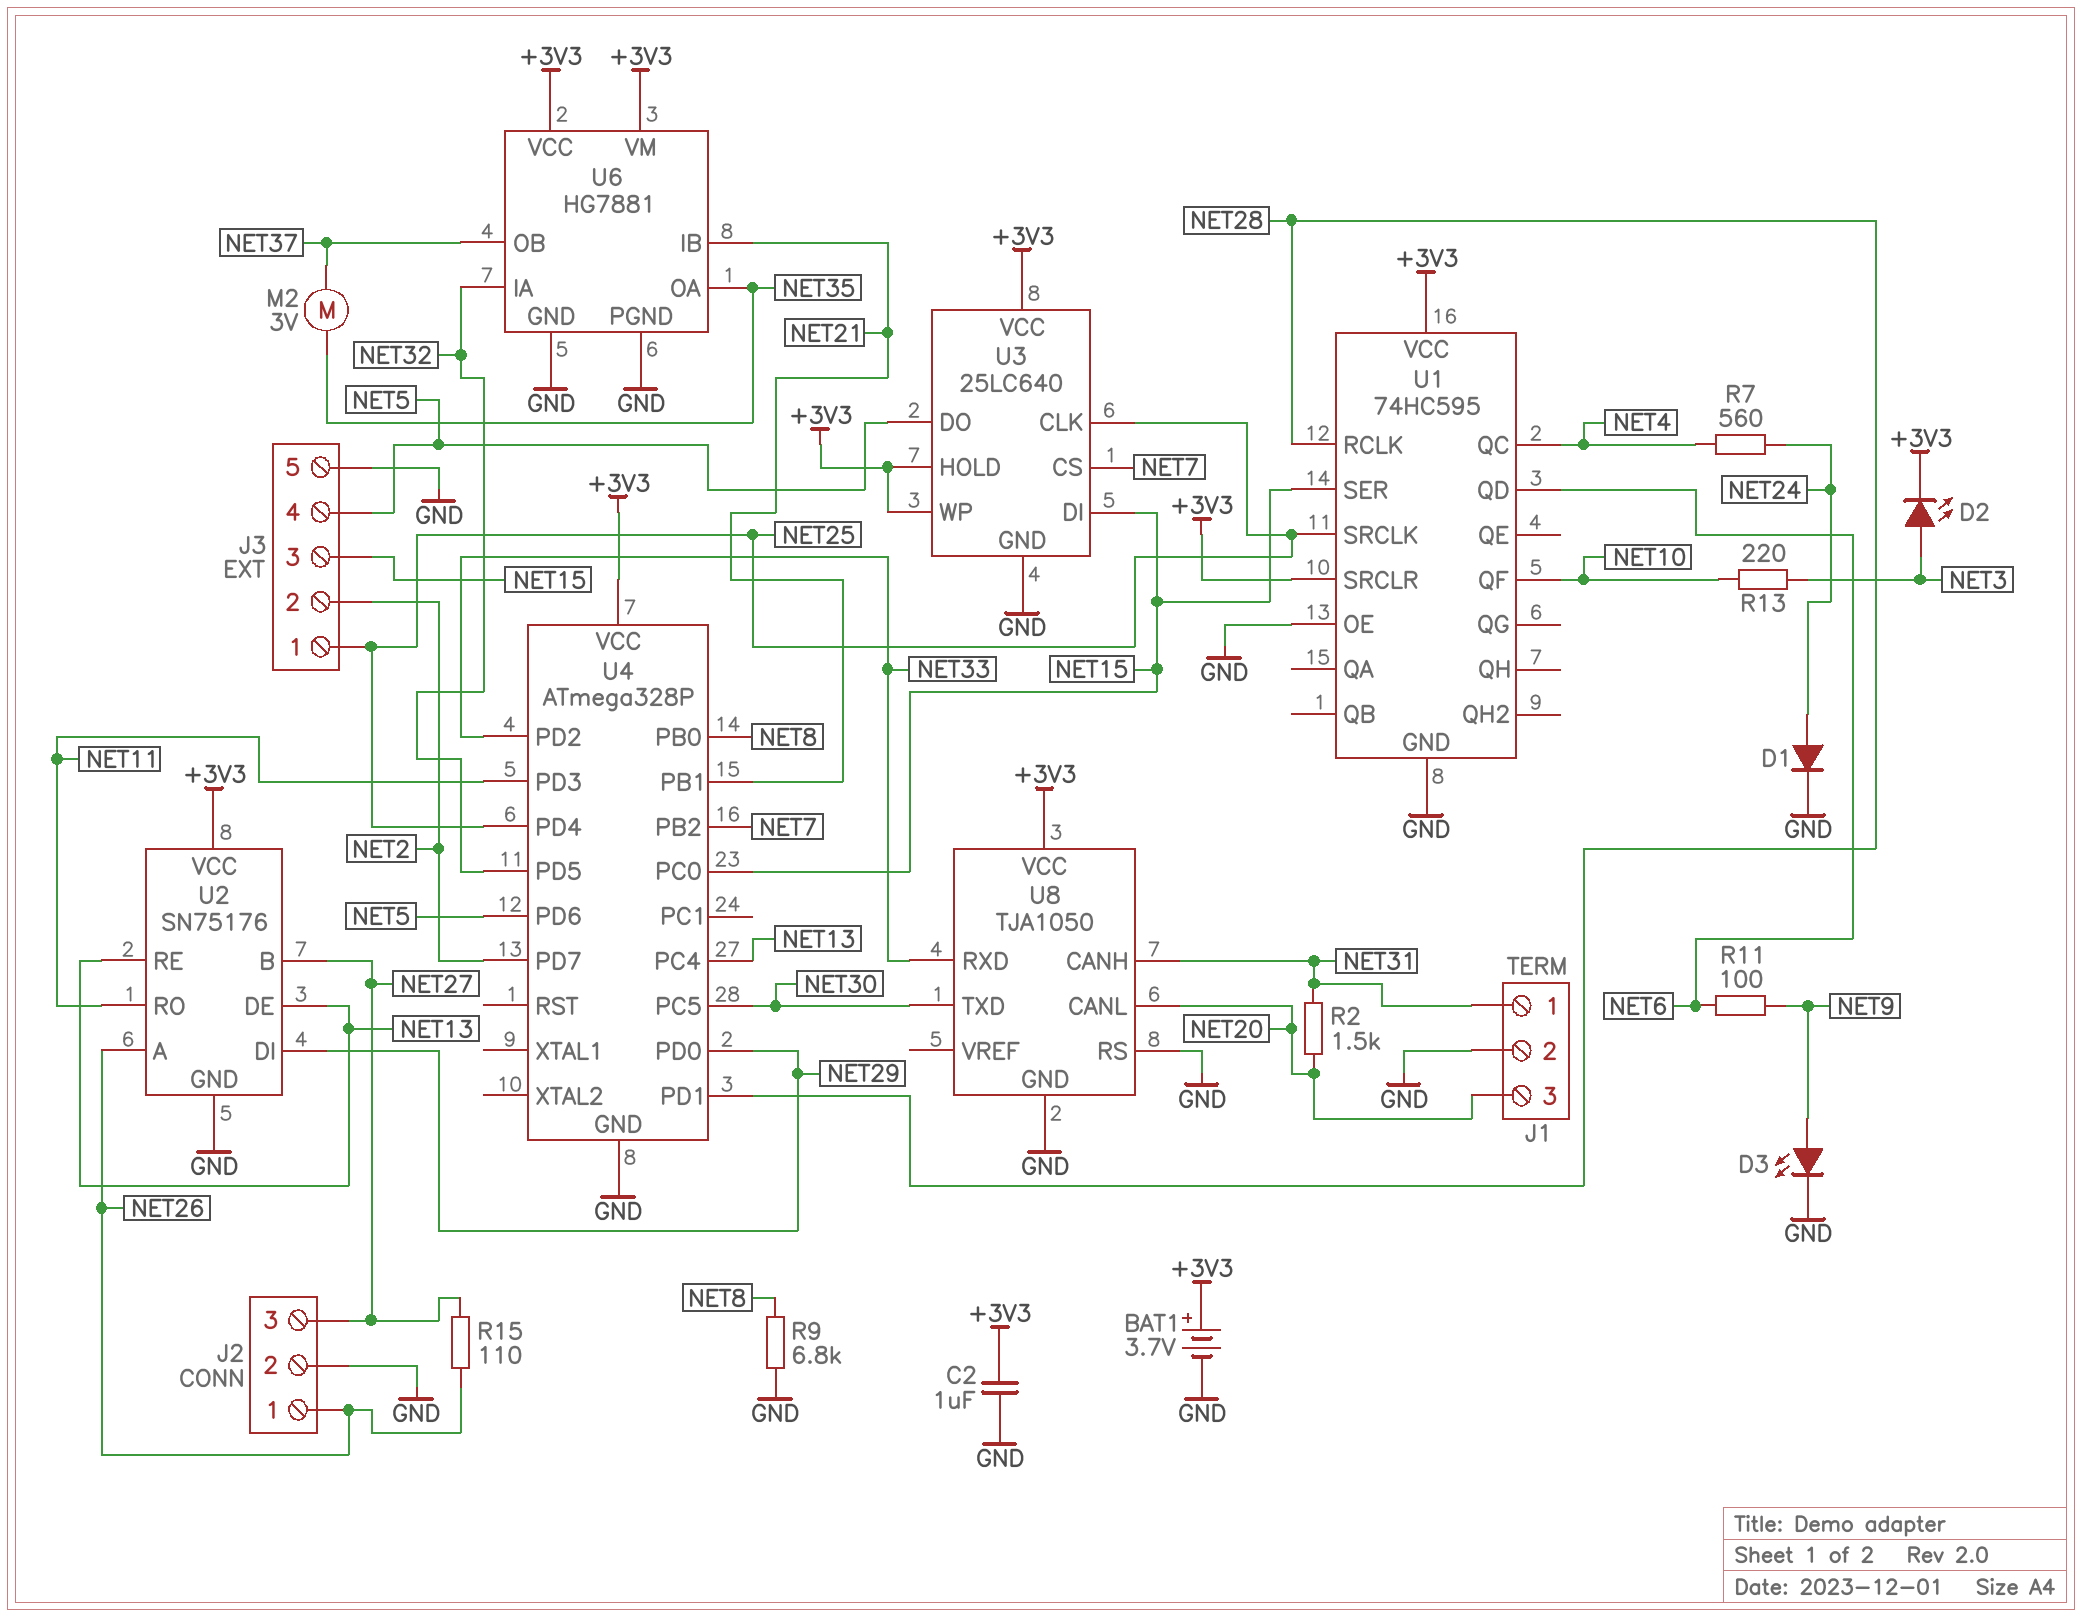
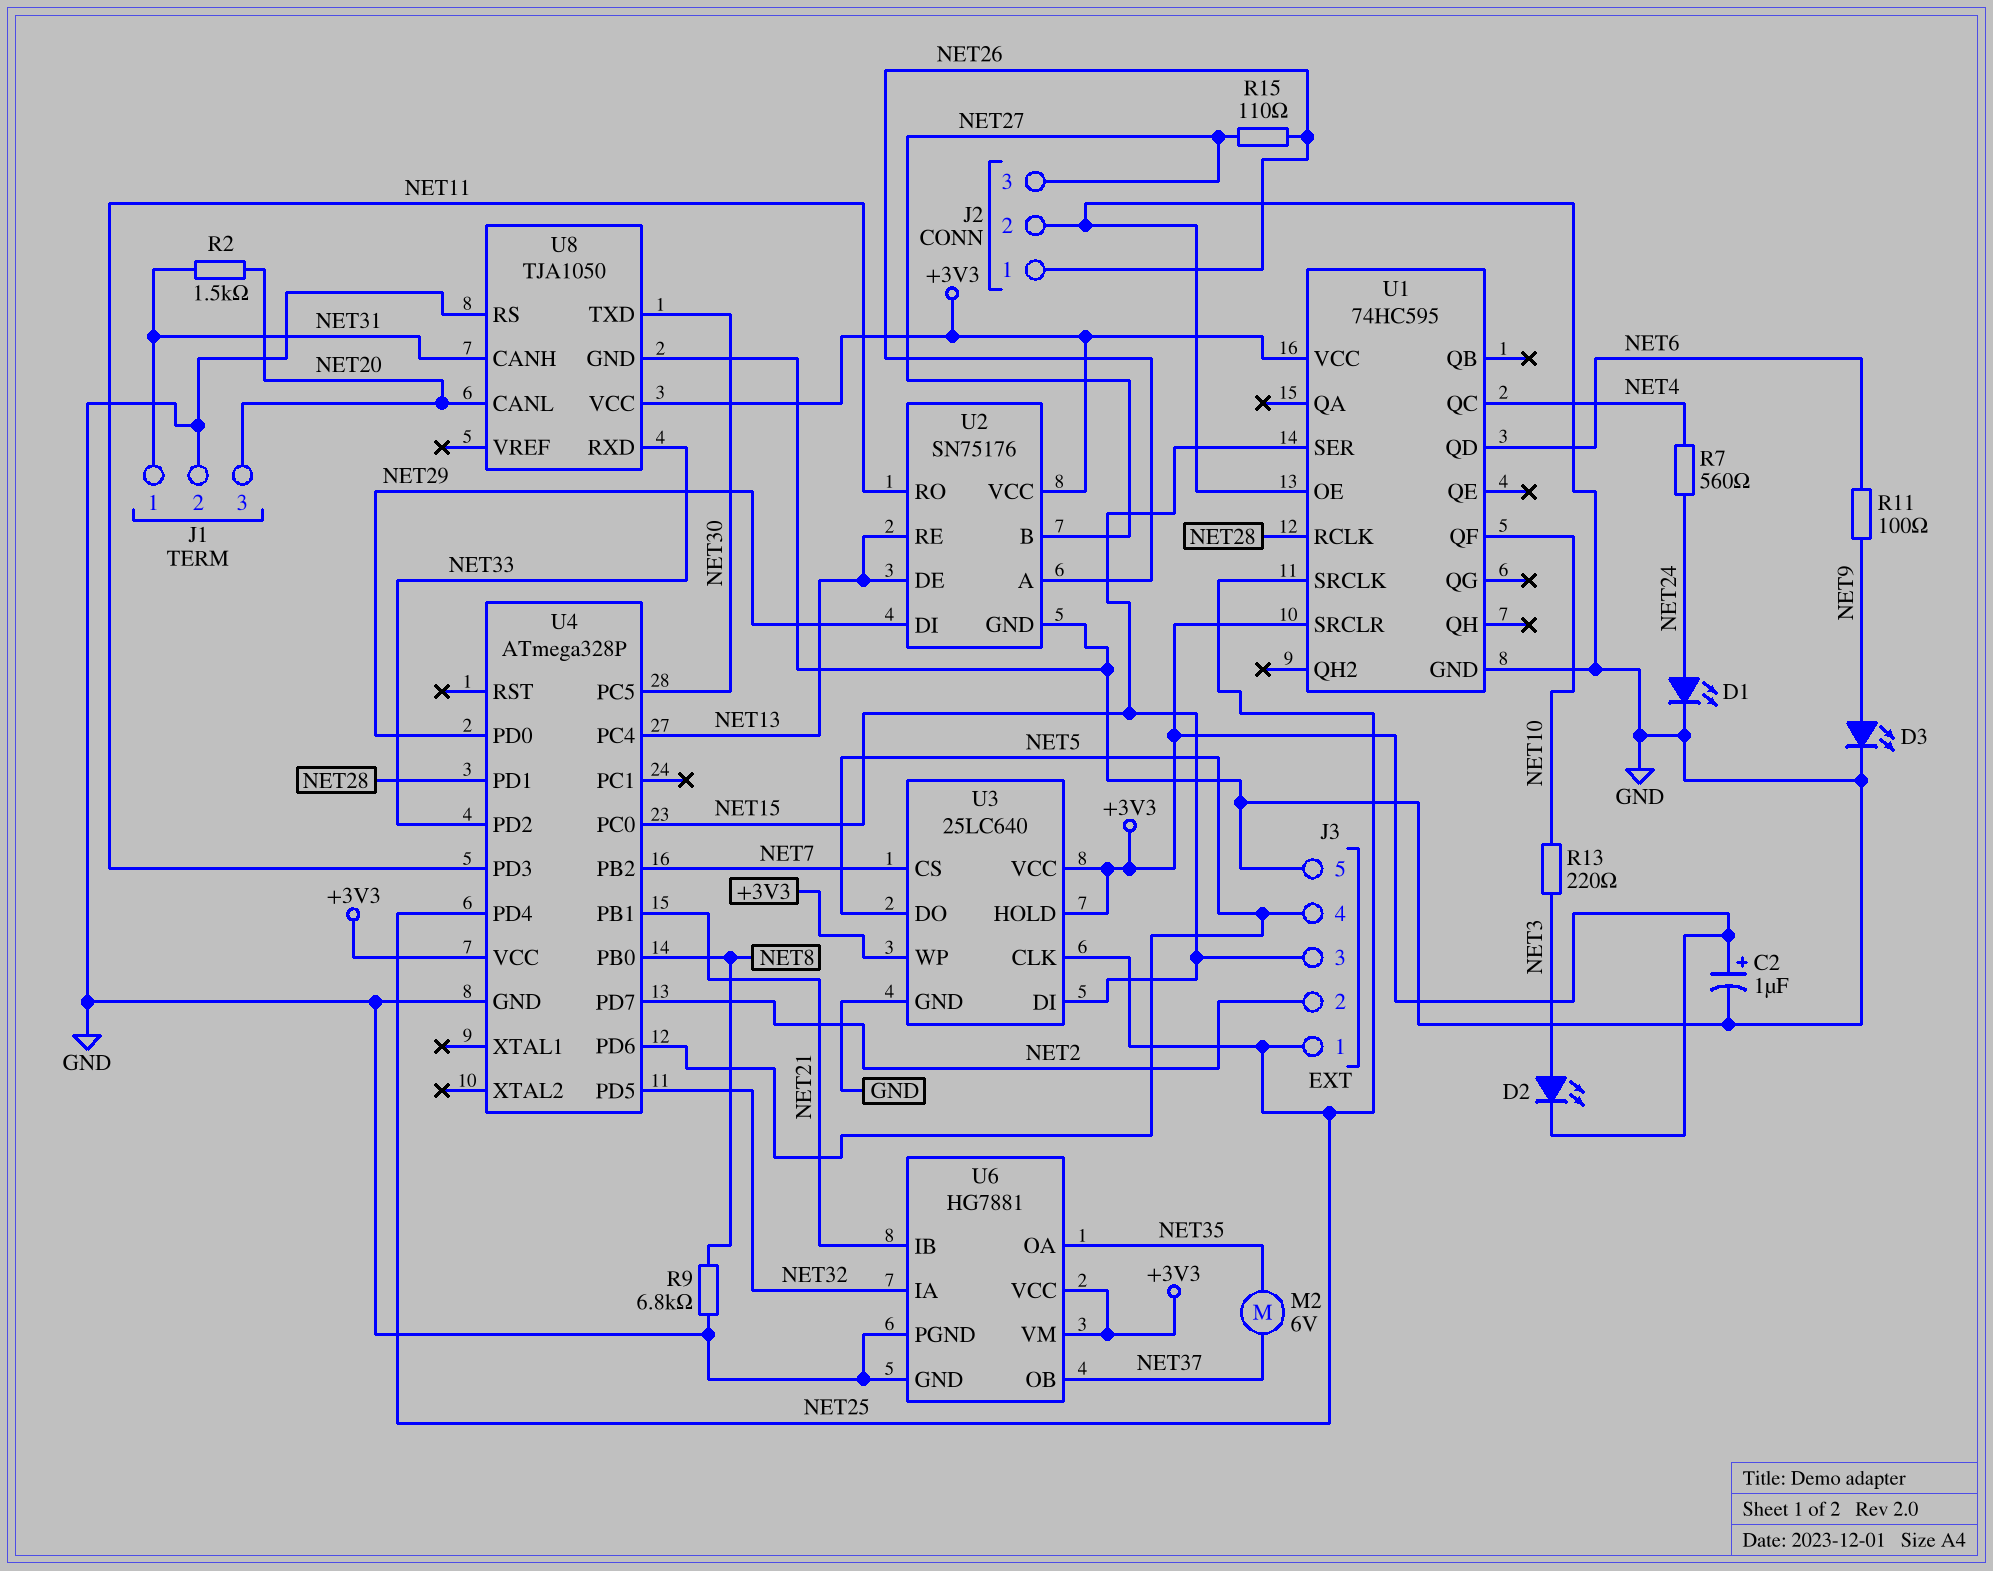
BAT1: 3.7V (plus +3V3, minus GND) -> none
C2: 1uF (+3V3, GND) -> 1uF (plus +3V3, minus GND)
D1: diode (A NET24, K GND) -> LED (A NET24, K GND)
M2: motor 3V (NET35, NET37) -> motor 6V (NET35, NET37)

